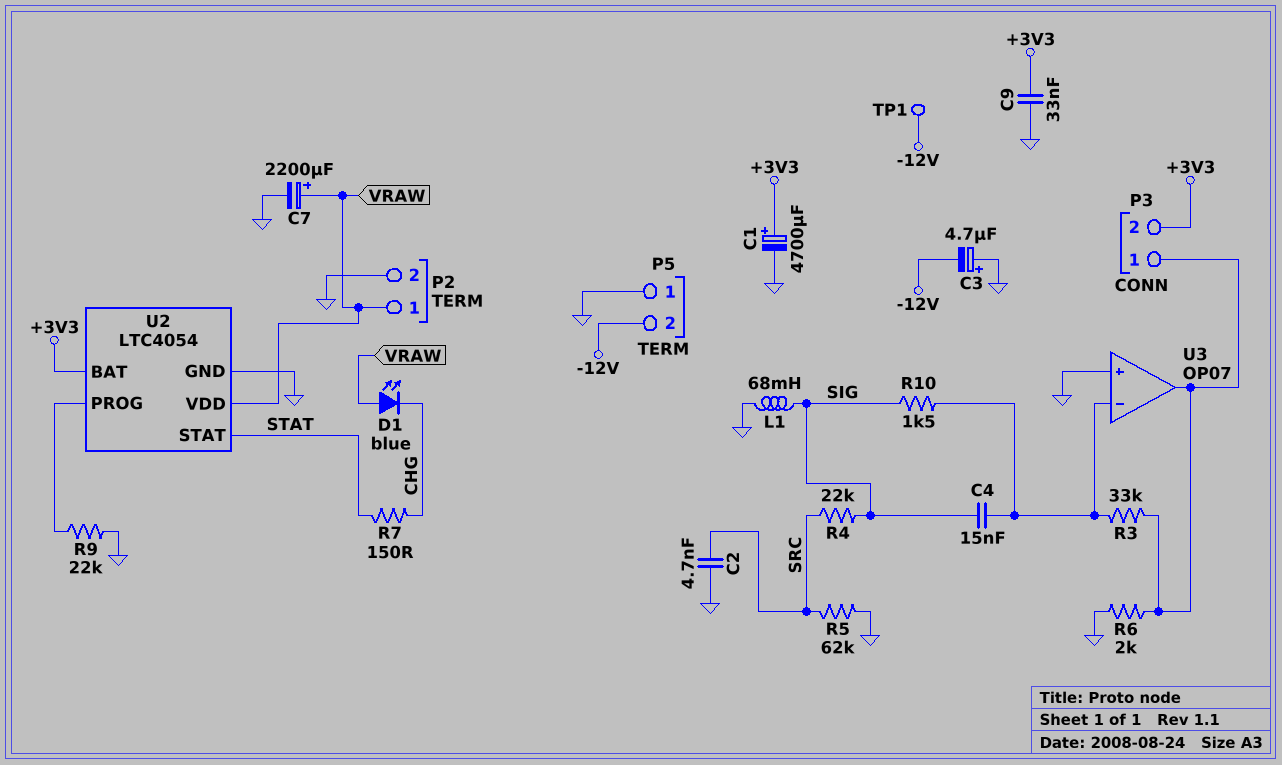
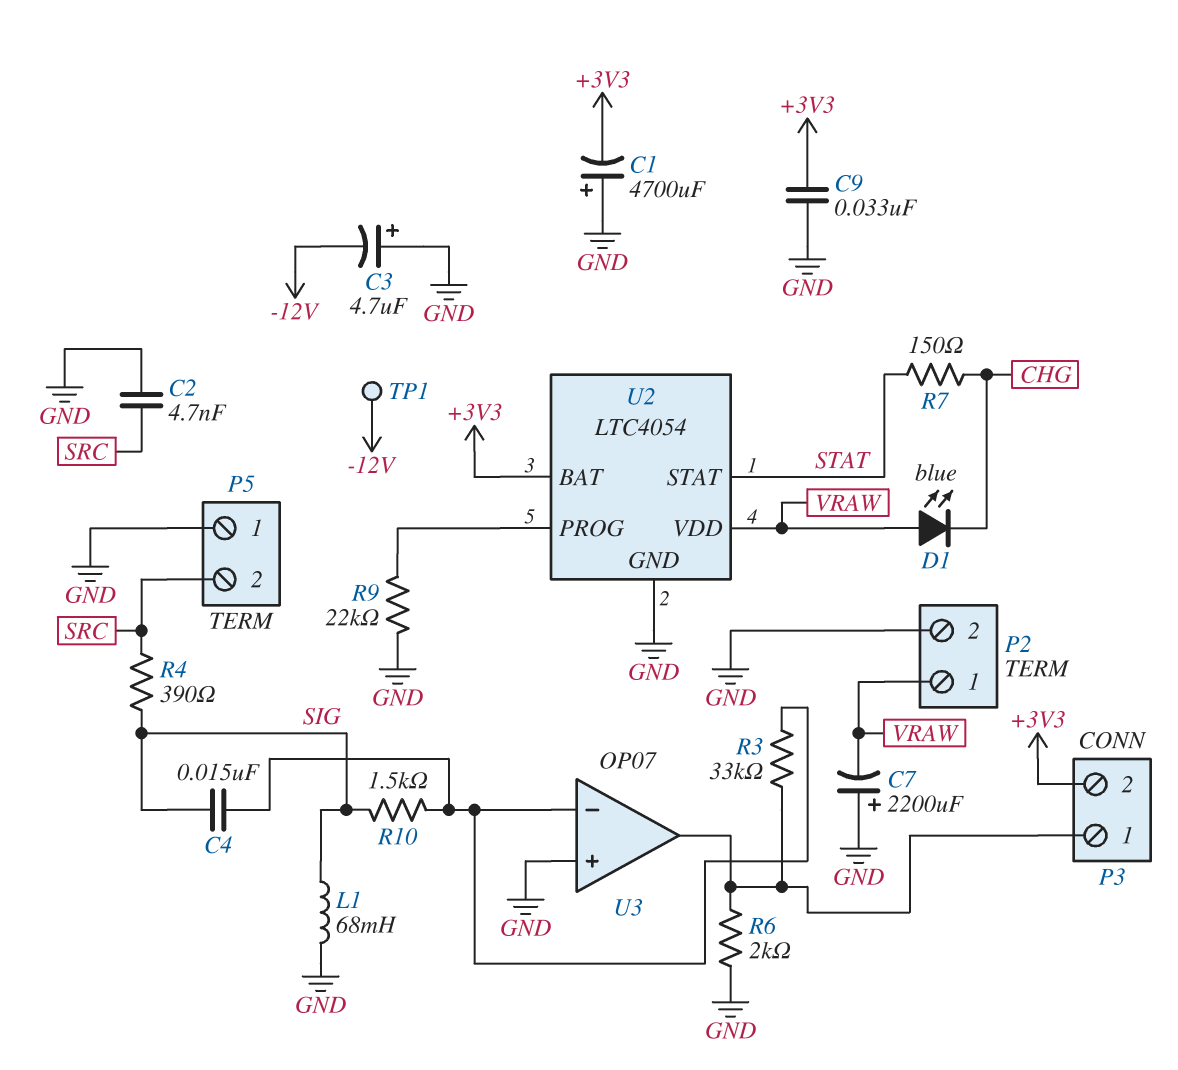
C1: 4700uF (plus +3V3, minus GND) -> 4700uF (plus GND, minus +3V3)
C7: 2200uF (plus VRAW, minus GND) -> 2200uF (plus GND, minus VRAW)
P5 pin 2: -12V -> SRC
R4: 22k (SIG, SRC) -> 390 (SIG, SRC)
R5: 62k (GND, SRC) -> none

